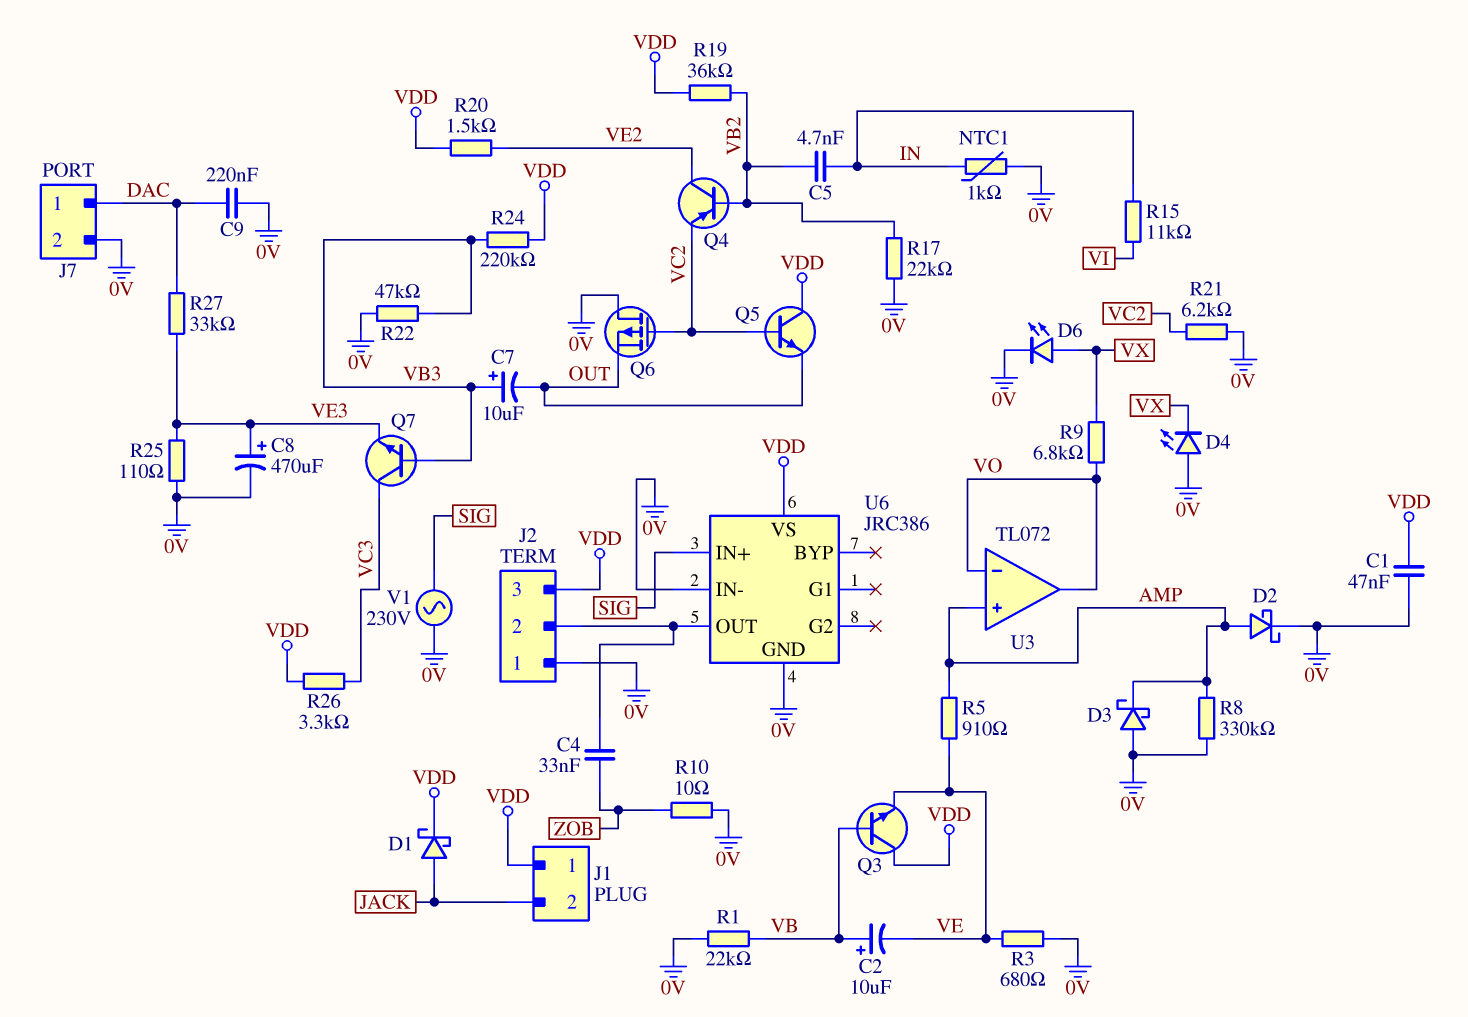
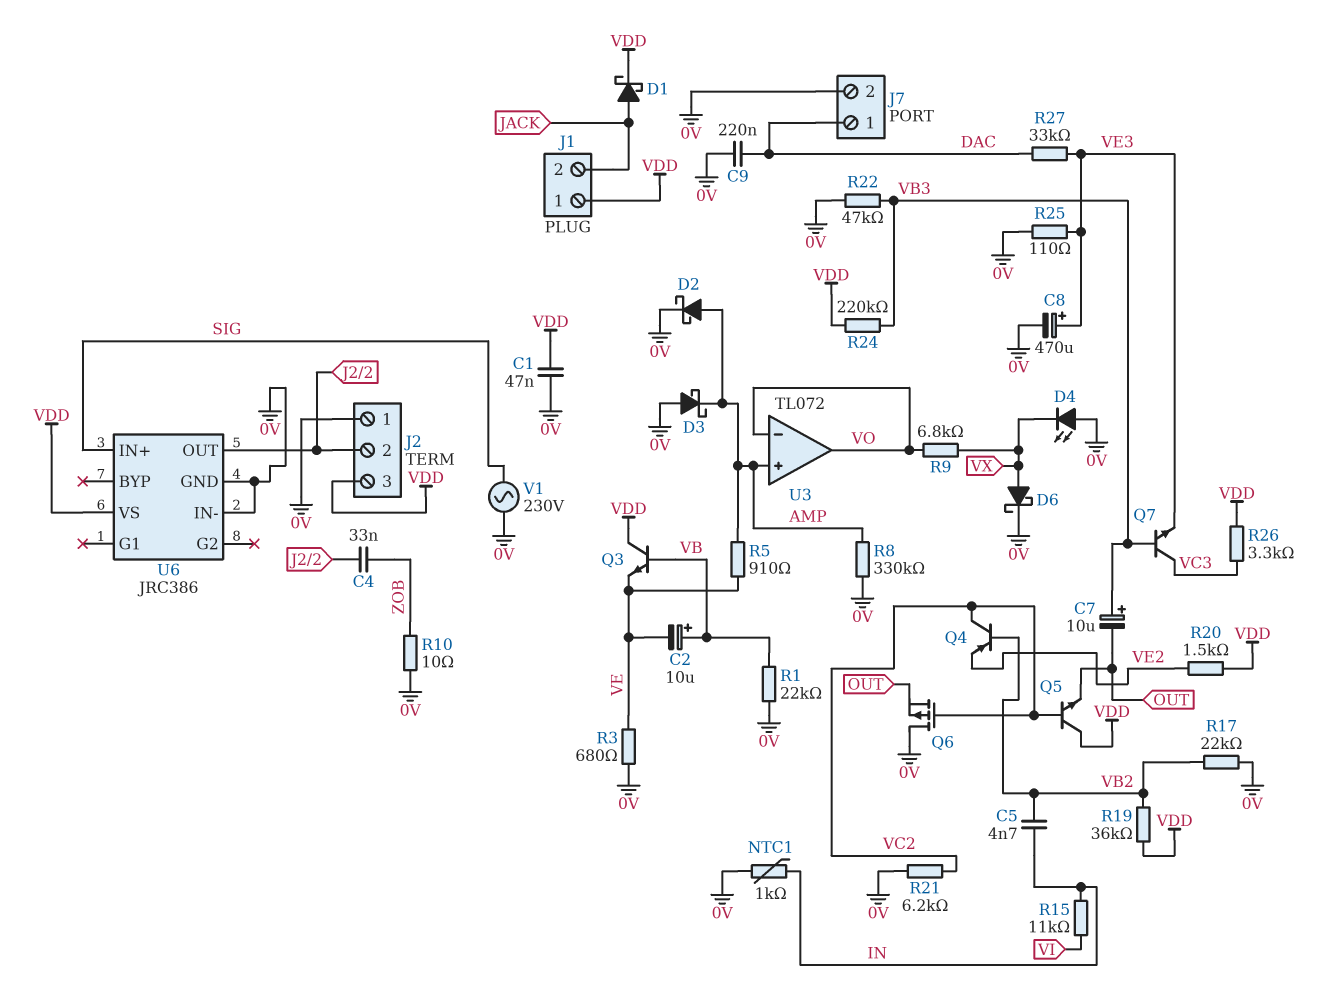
D6: LED (A VX, K 0V) -> schottky (A VX, K 0V)
Q4: PNP (B VB2, C VE2, E VC2) -> PNP (B VB2, C VC2, E VE2)

